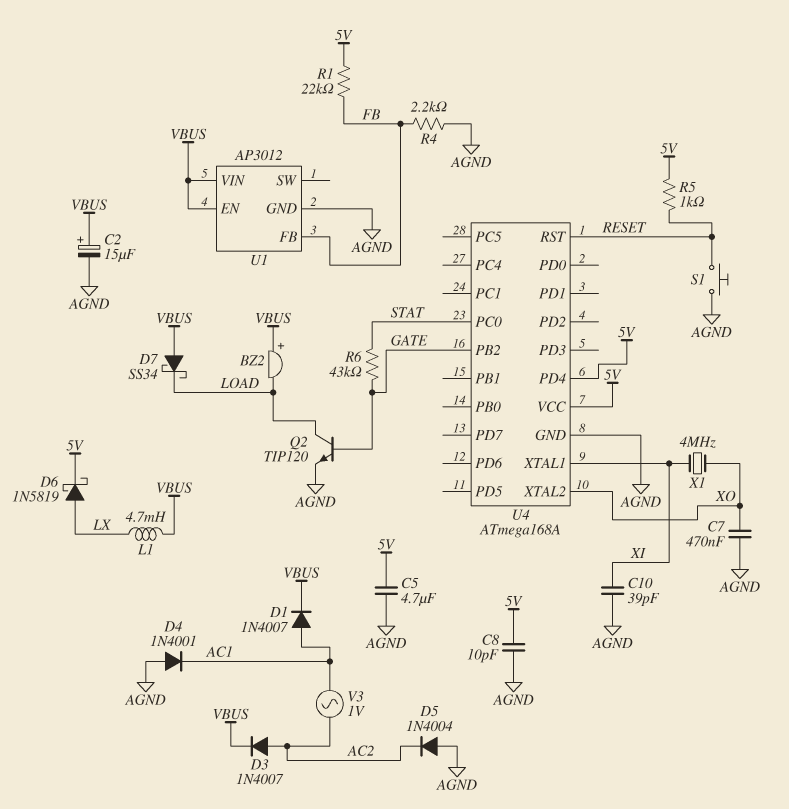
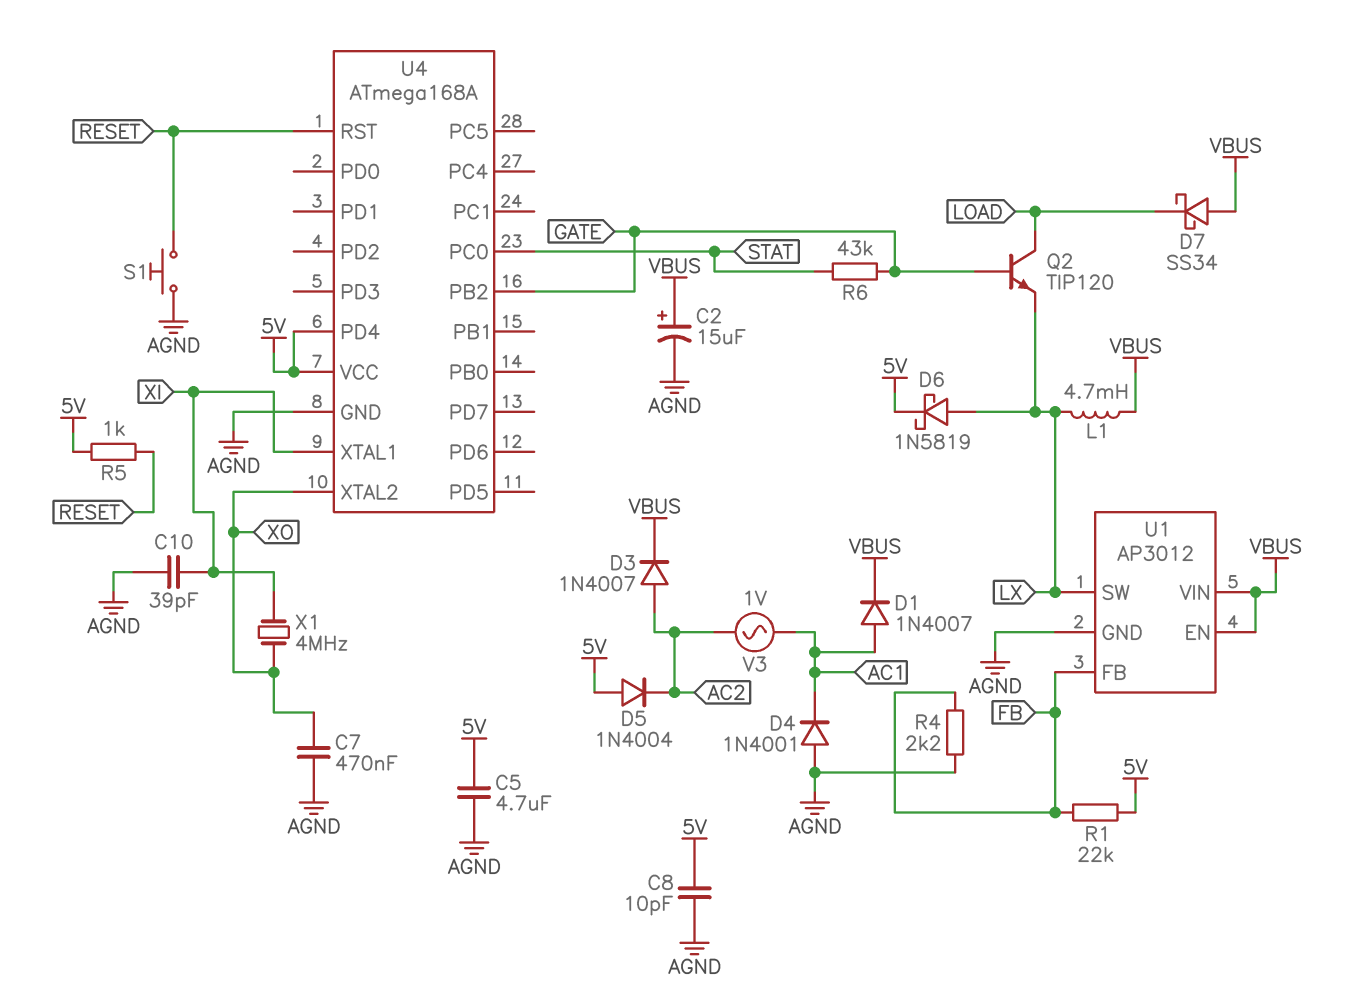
BZ2: buzzer (plus VBUS, minus LOAD) -> none
D5: diode 1N4004 (A AGND, K AC2) -> diode 1N4004 (A 5V, K AC2)
Q2: NPN TIP120 (B GATE, C LOAD, E AGND) -> NPN TIP120 (B GATE, C LOAD, E LX)
U1 pin SW: none -> LX

